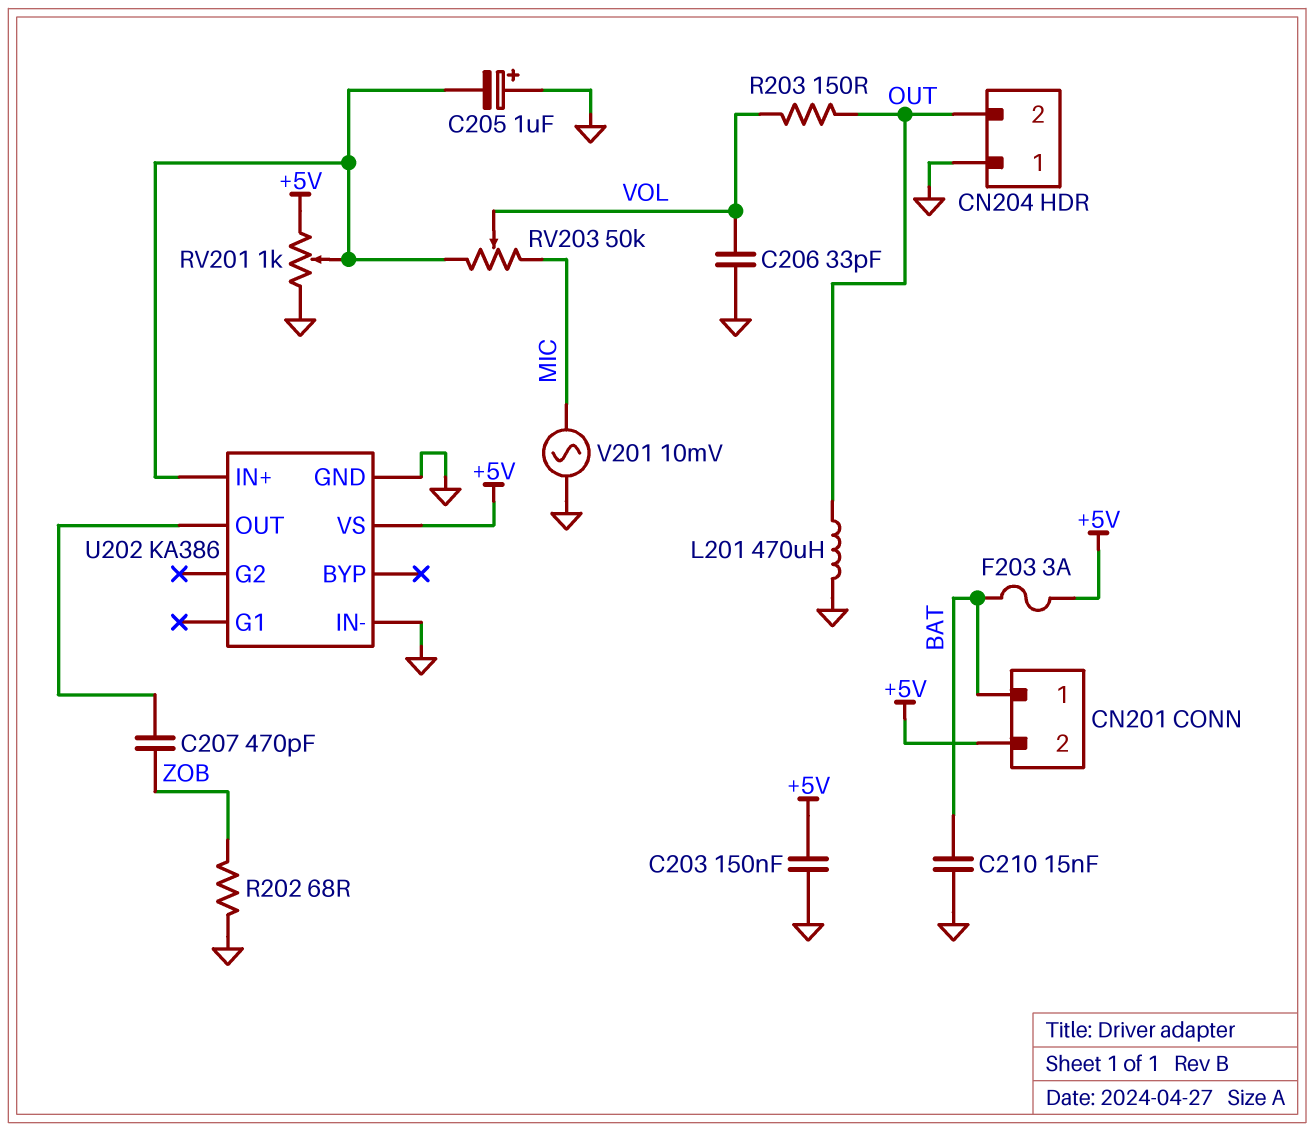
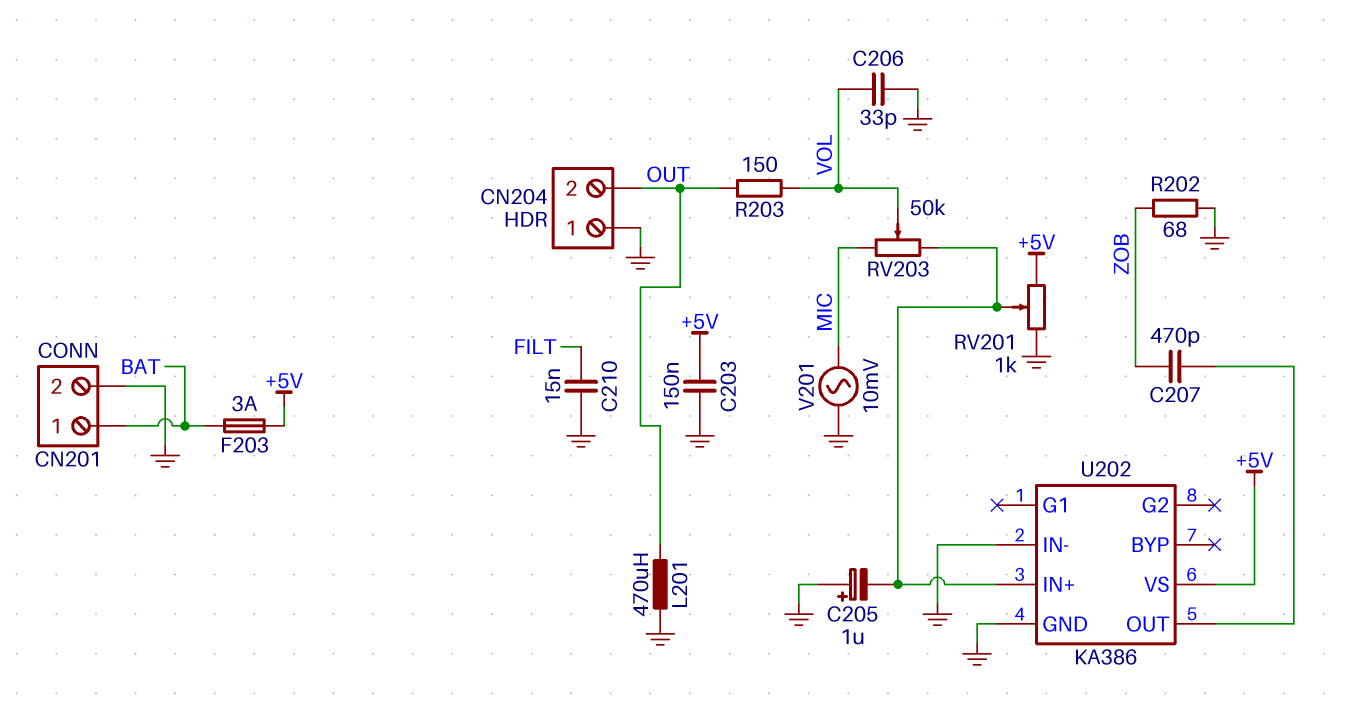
C210: 15nF (BAT, GND) -> 15nF (FILT, GND)
CN201 pin 2: +5V -> GND

